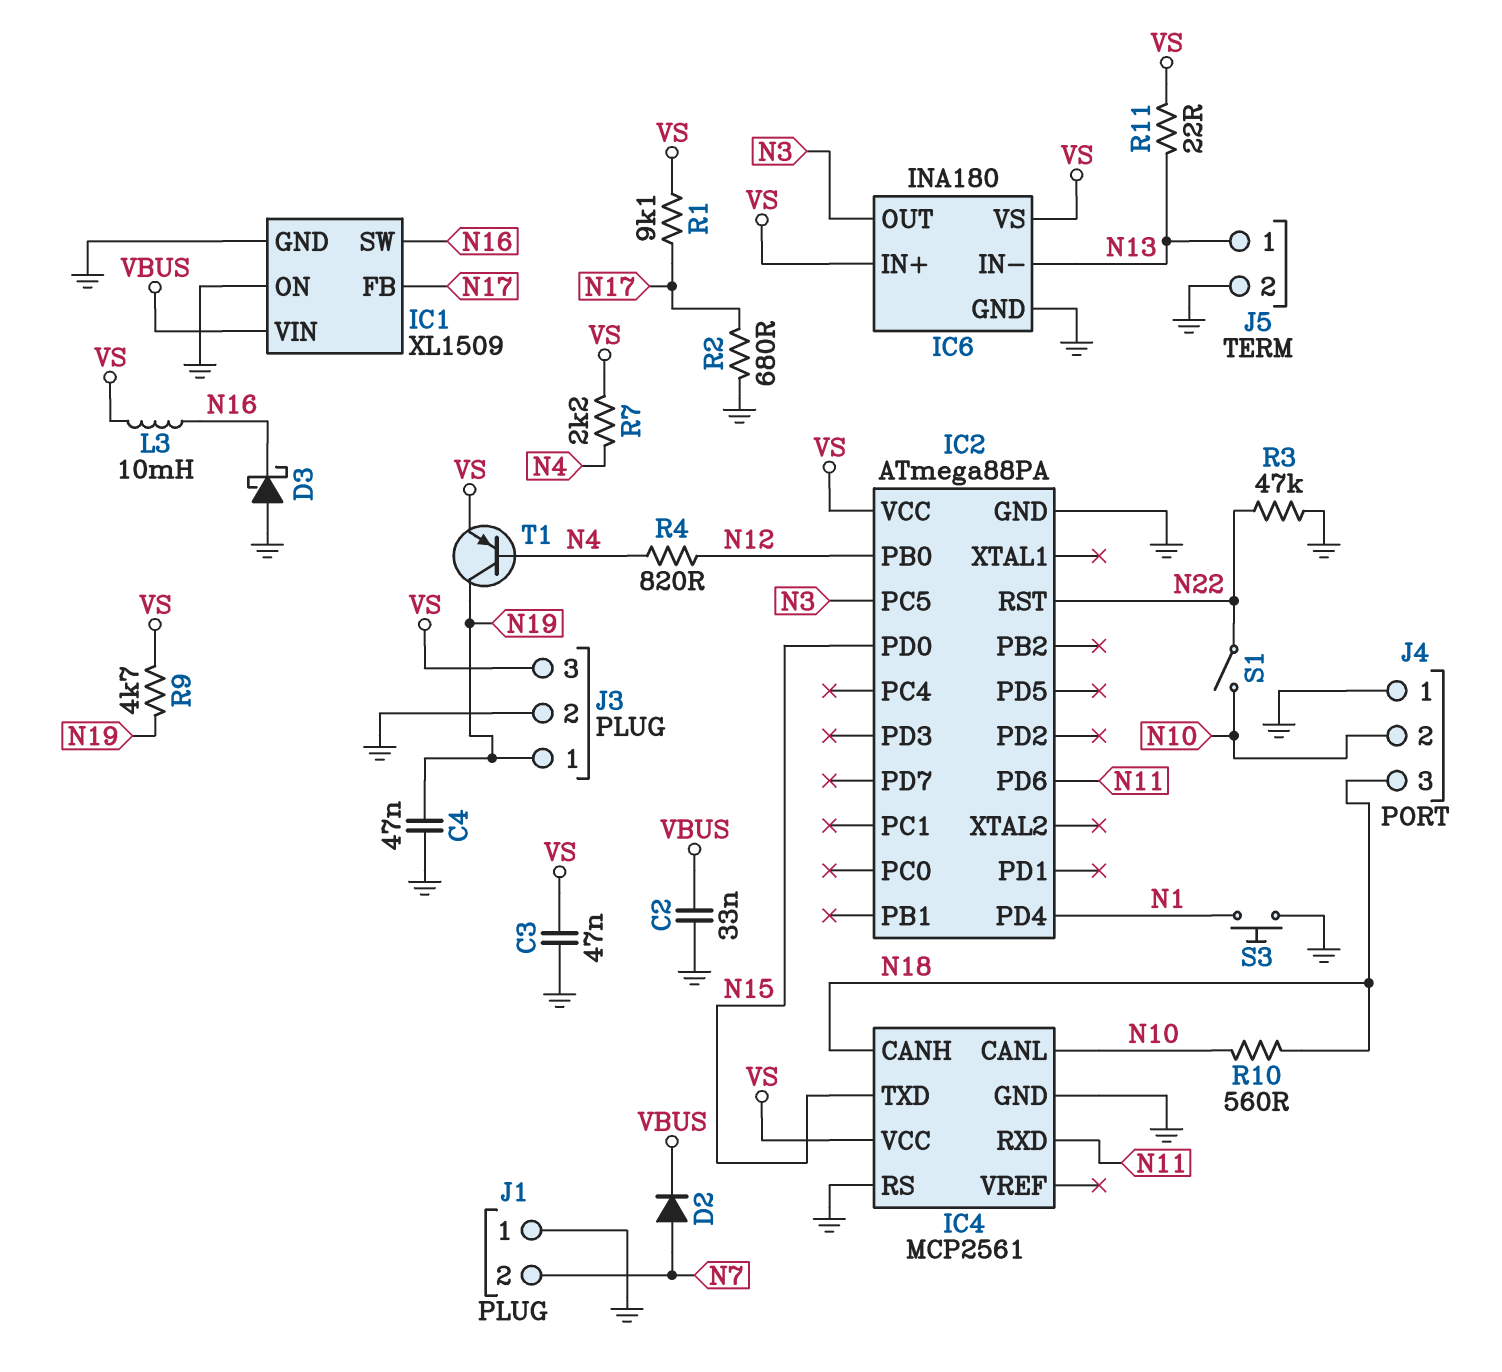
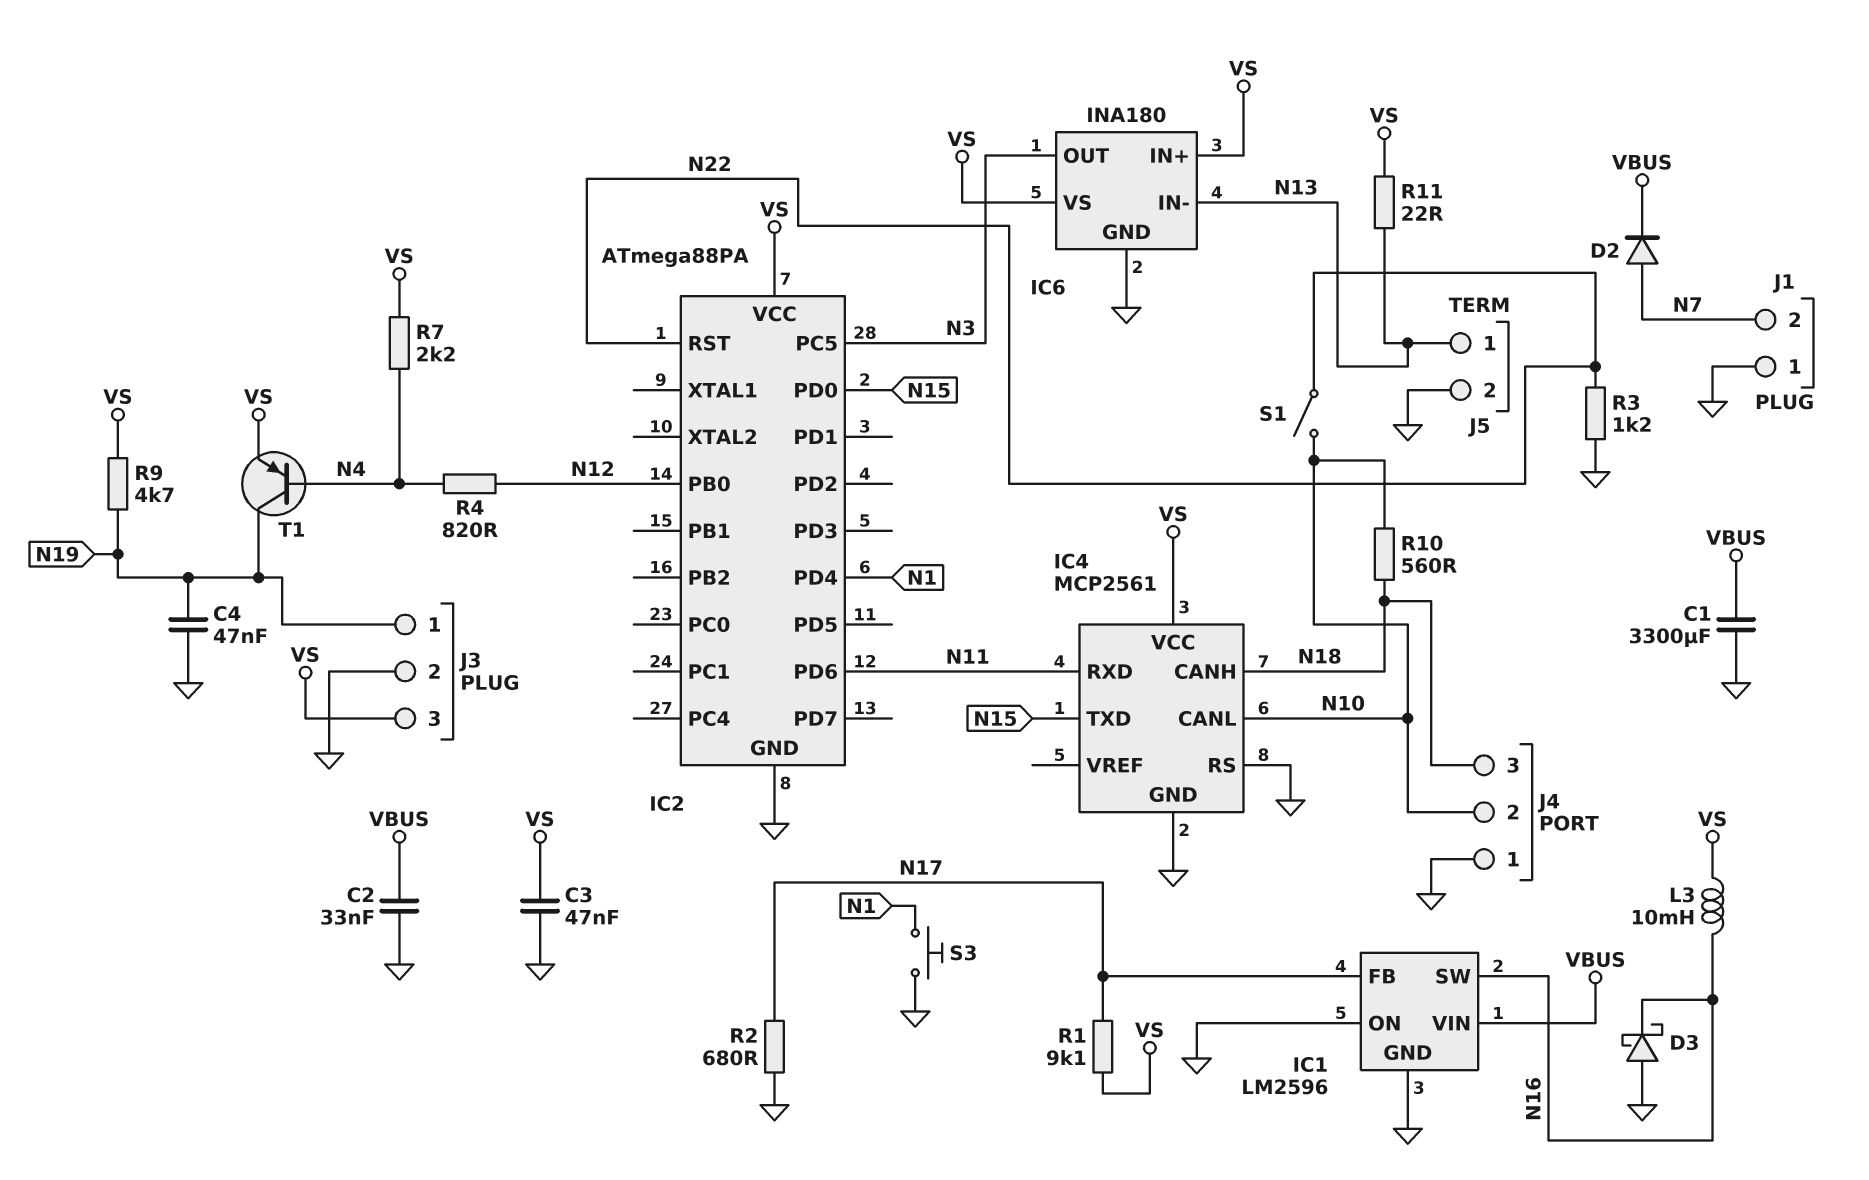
C1: none -> 3300uF (GND, VBUS)
IC1: XL1509 -> LM2596
R3: 47k (GND, N22) -> 1.2k (GND, N22)

